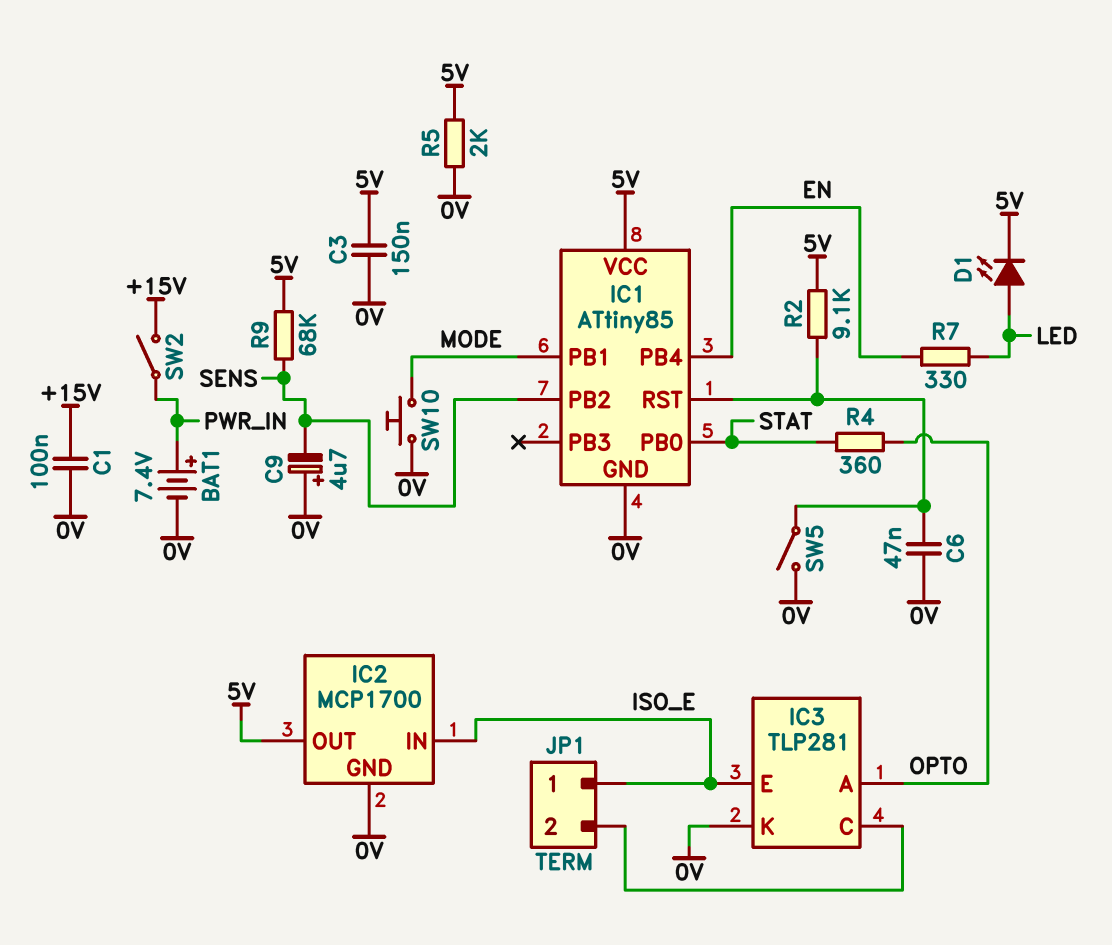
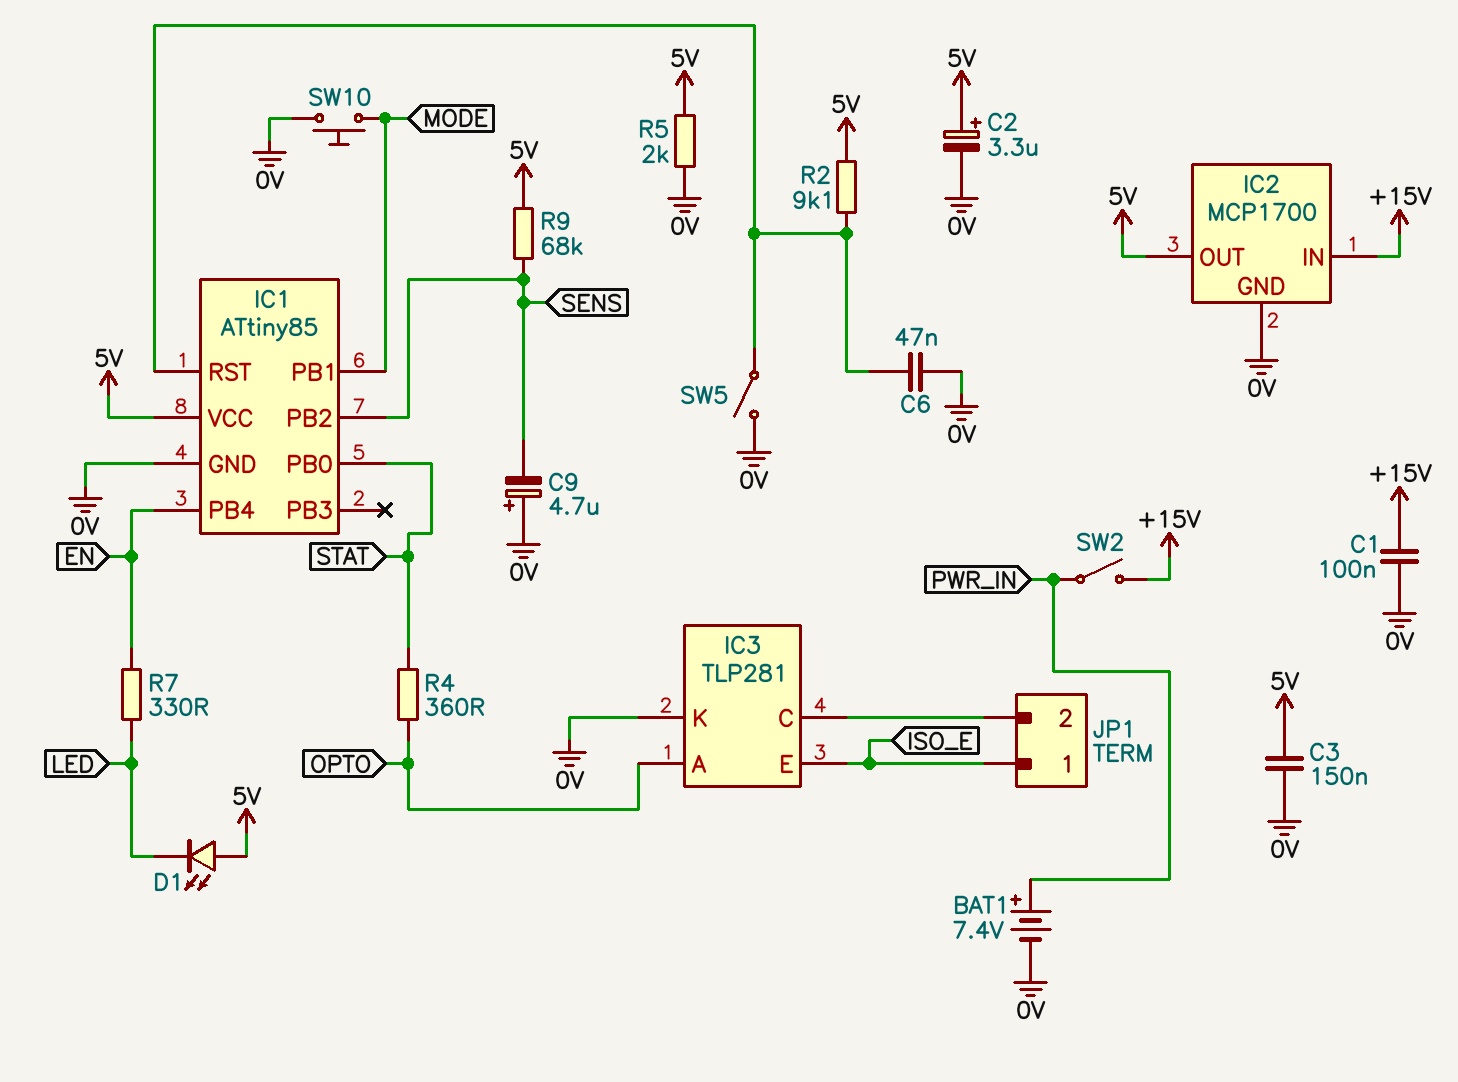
C2: none -> 3.3uF (plus 5V, minus 0V)
D1: LED (A LED, K 5V) -> LED (A 5V, K LED)
IC2 pin IN: ISO_E -> +15V

